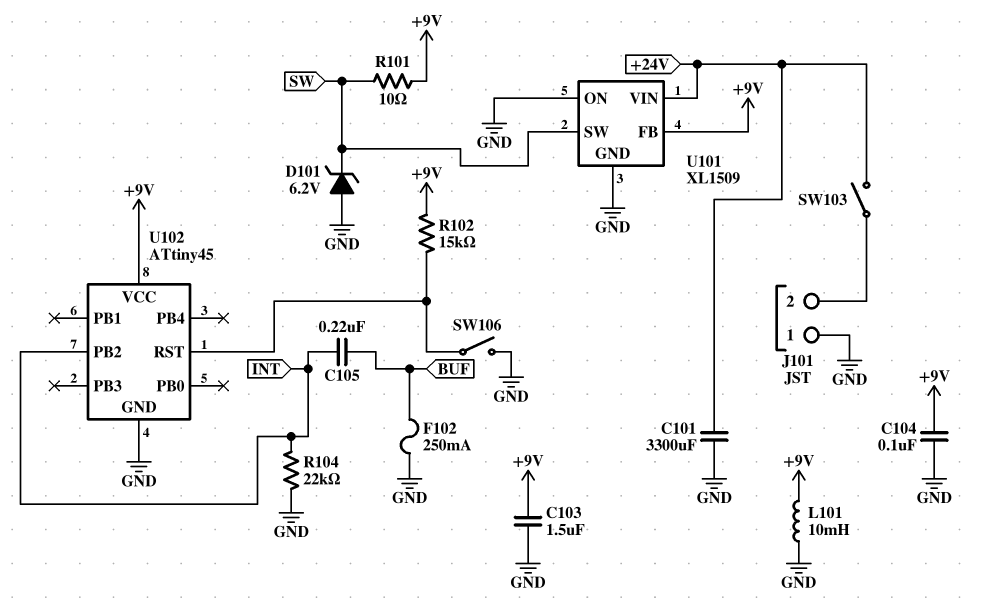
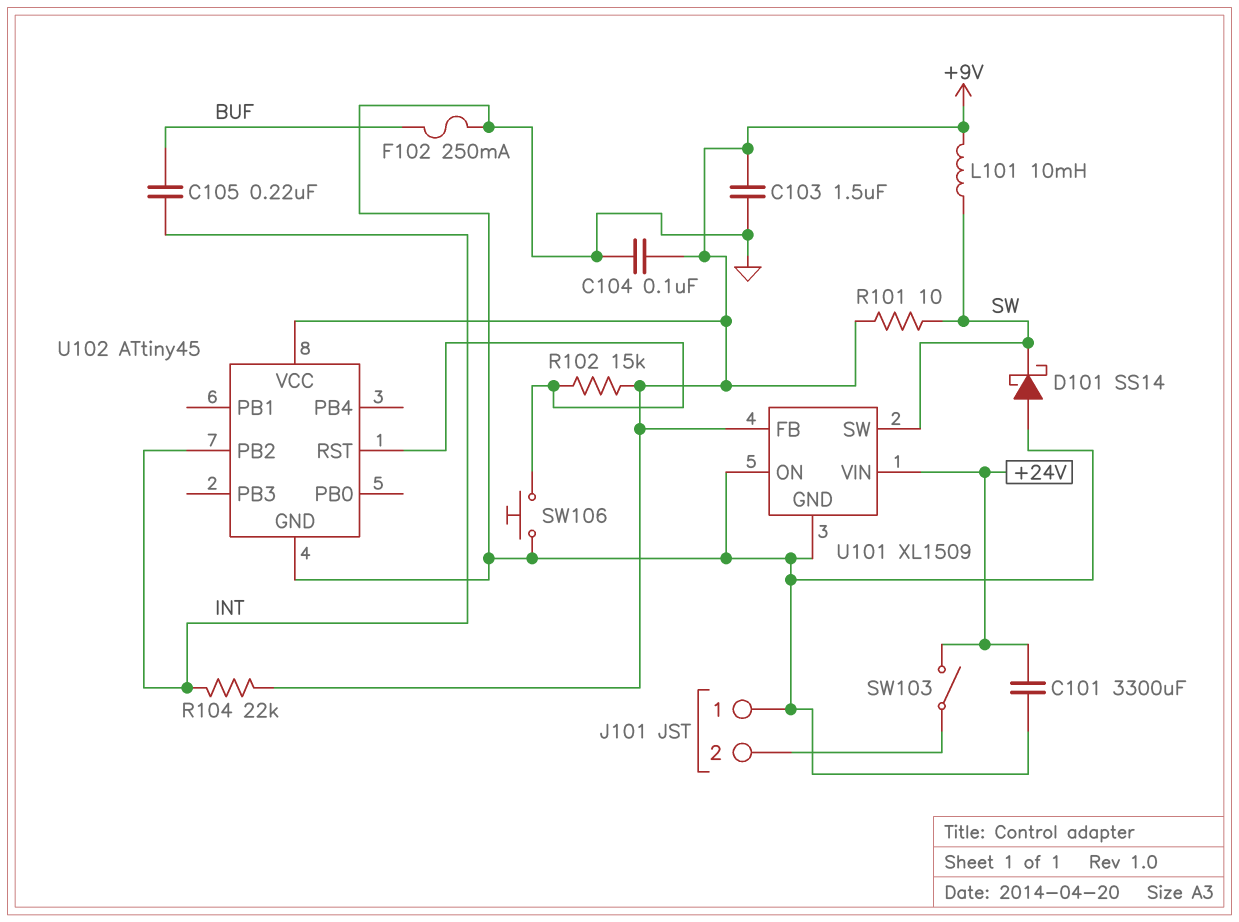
D101: zener 6.2V (A GND, K SW) -> schottky SS14 (A GND, K SW)
L101: 10mH (+9V, GND) -> 10mH (+9V, SW)
R104: 22k (GND, INT) -> 22k (+9V, INT)
SW106: switch (GND, U102/RST) -> button (GND, U102/RST)

